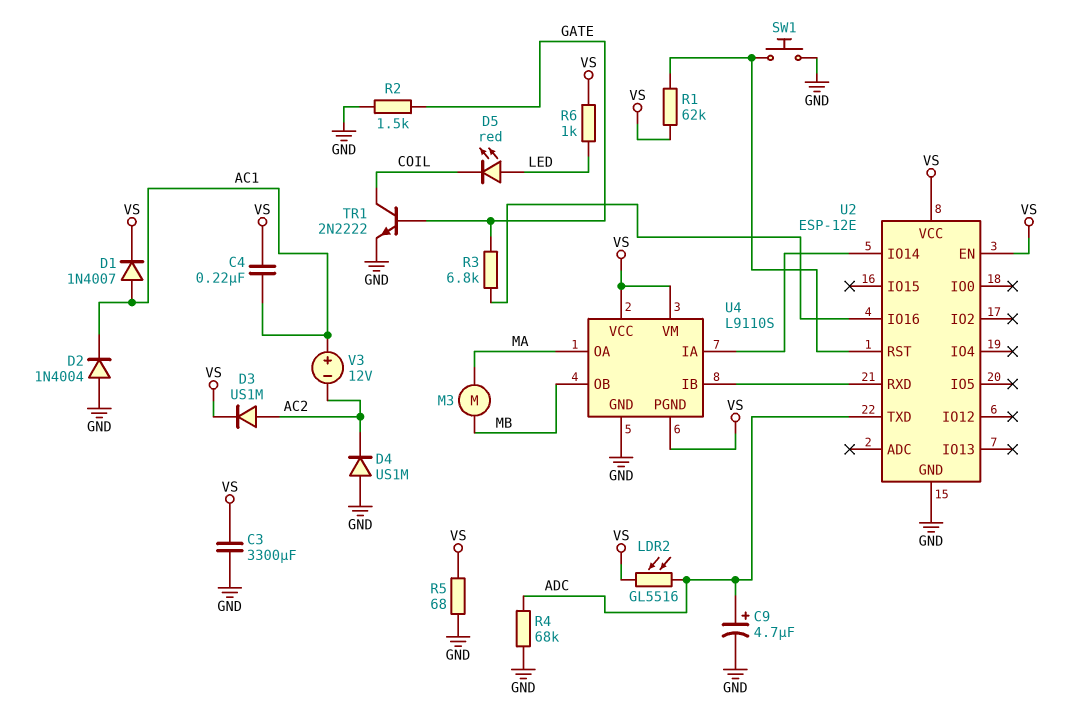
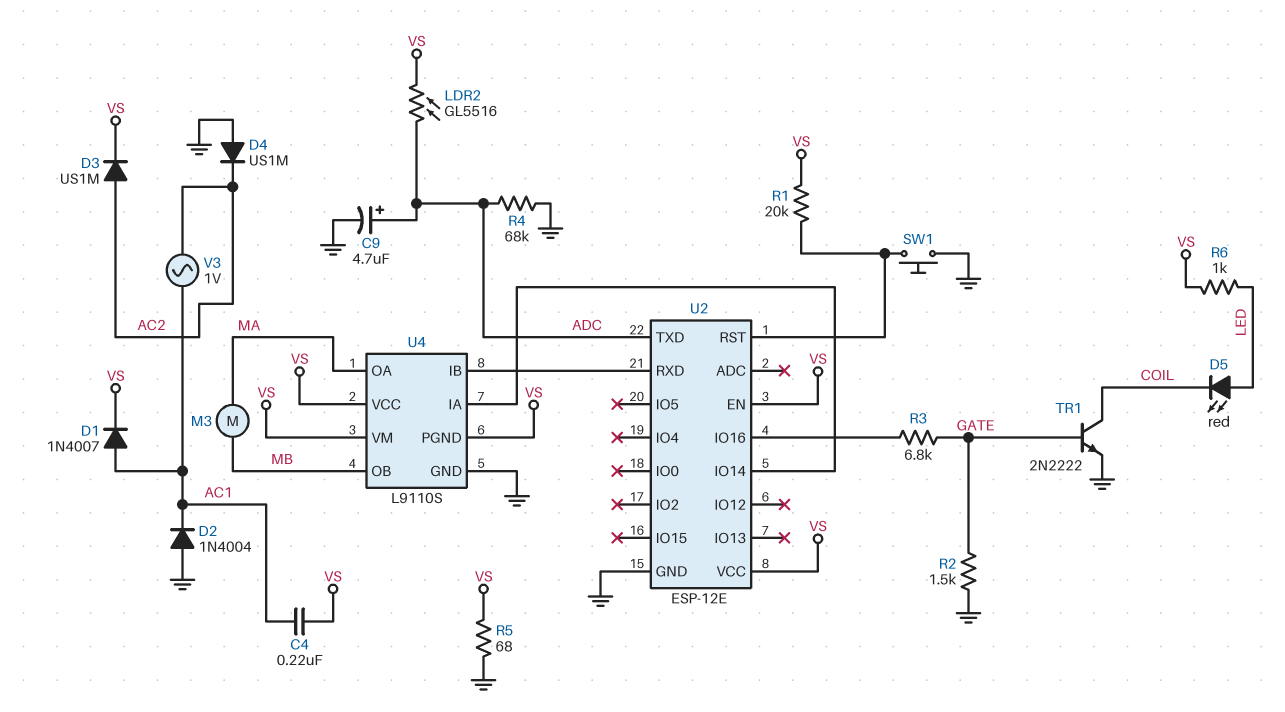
C3: 3300uF (GND, VS) -> none
R1: 62k (U2/RST, VS) -> 20k (U2/RST, VS)
V3: 12V (plus AC1, minus AC2) -> AC 1V (AC1, AC2)

